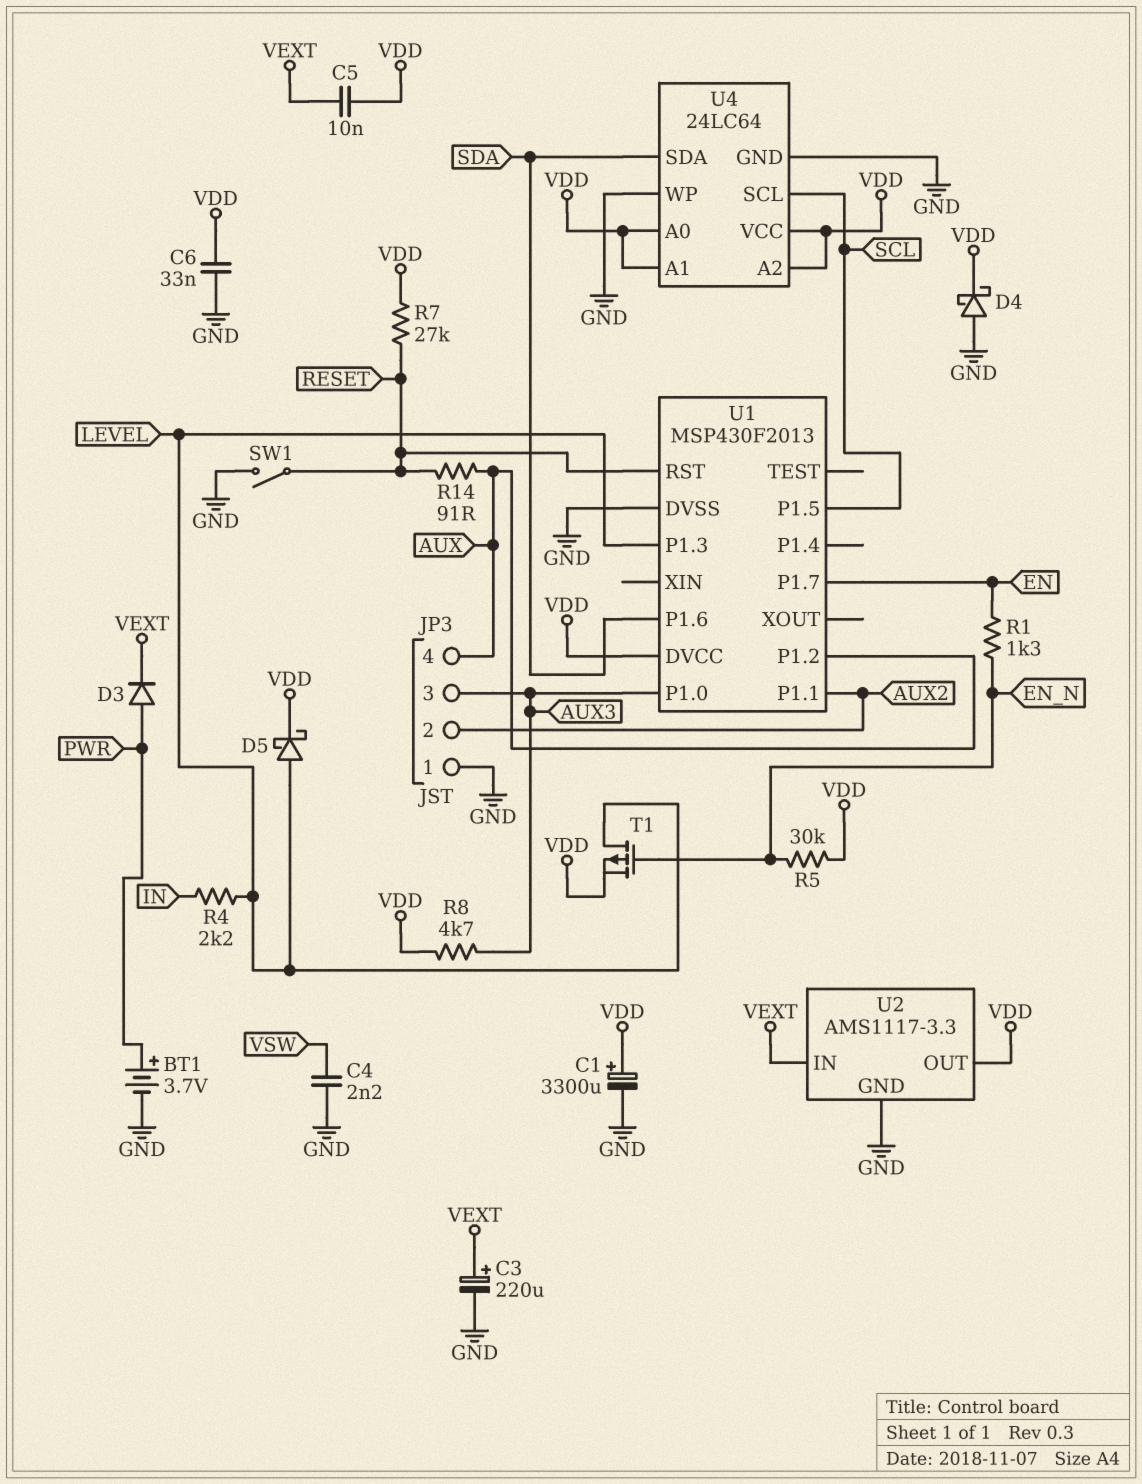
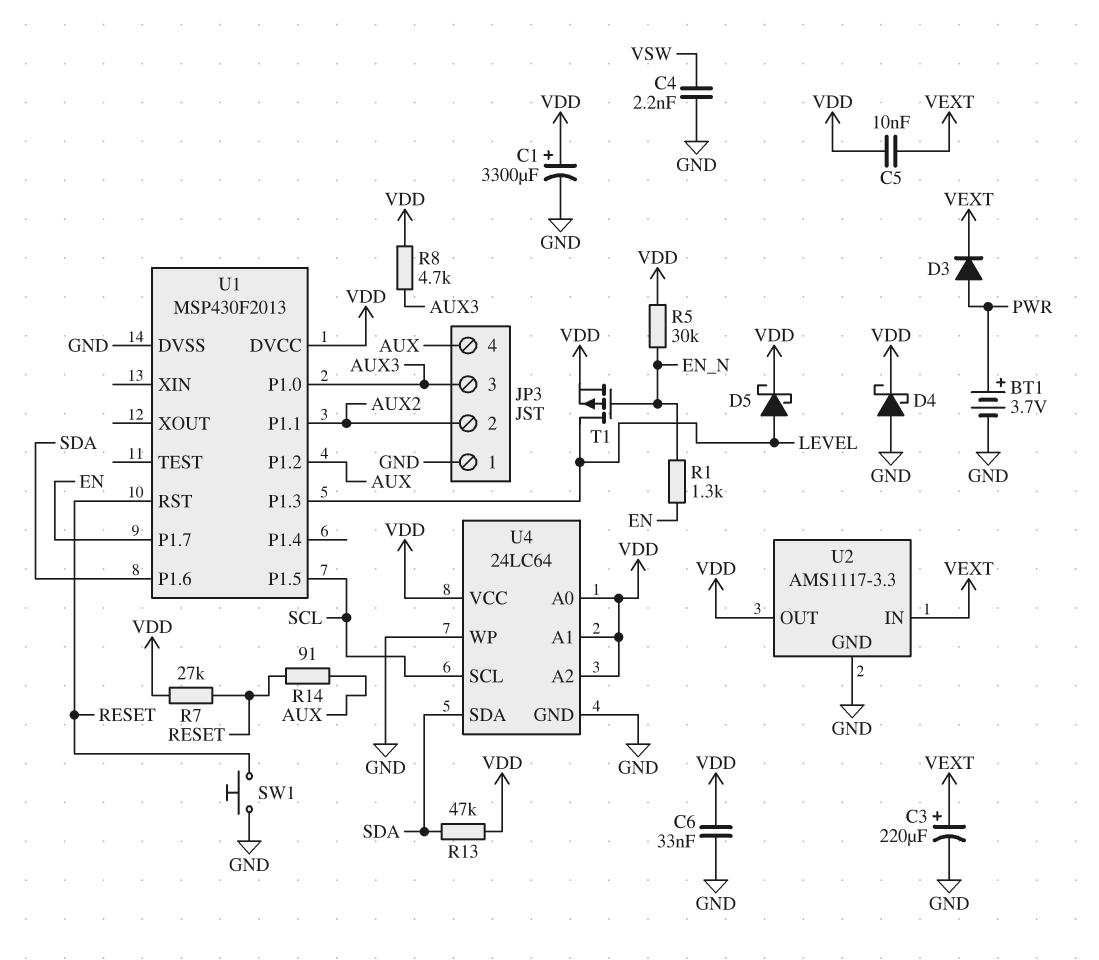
R4: 2.2k (IN, LEVEL) -> none
R13: none -> 47k (SDA, VDD)
SW1: switch (GND, RESET) -> button (GND, RESET)

